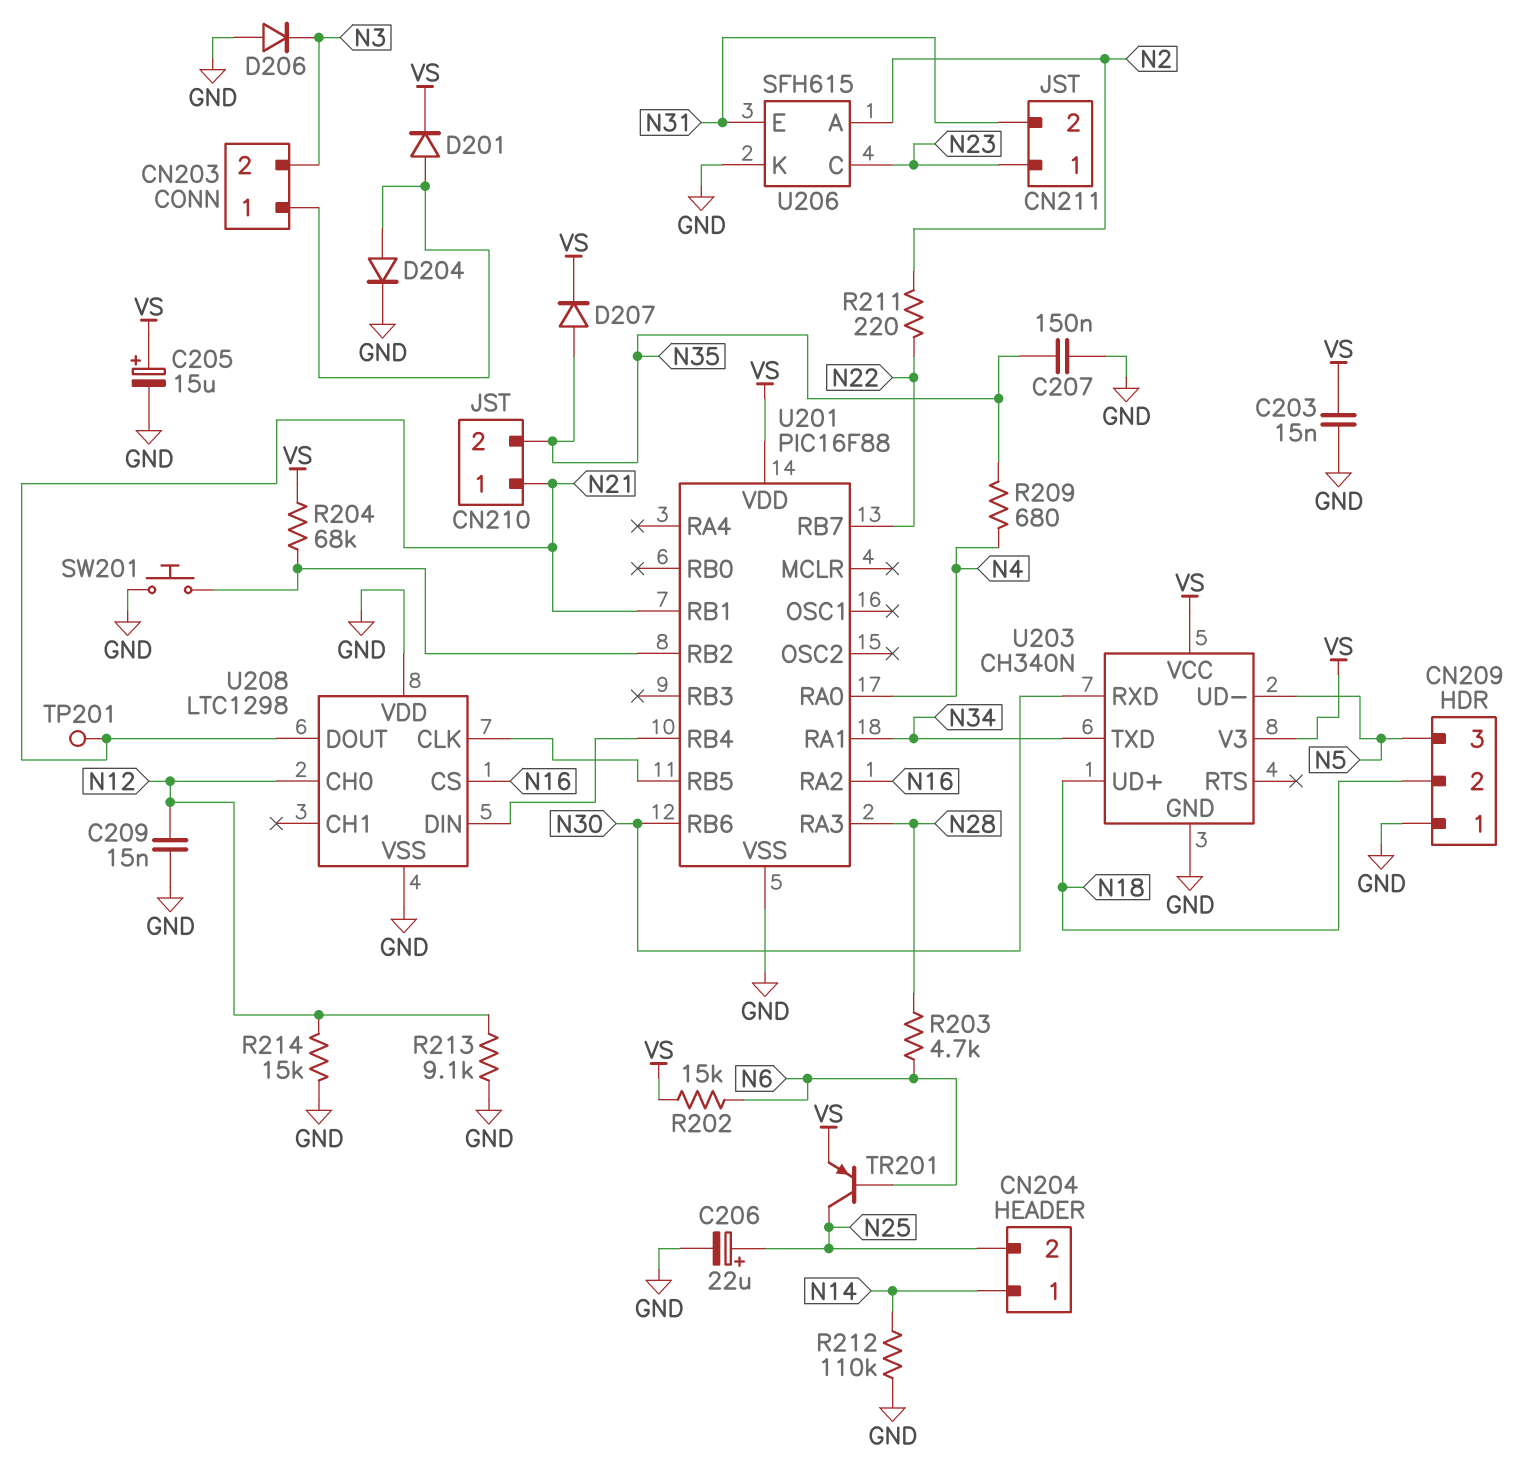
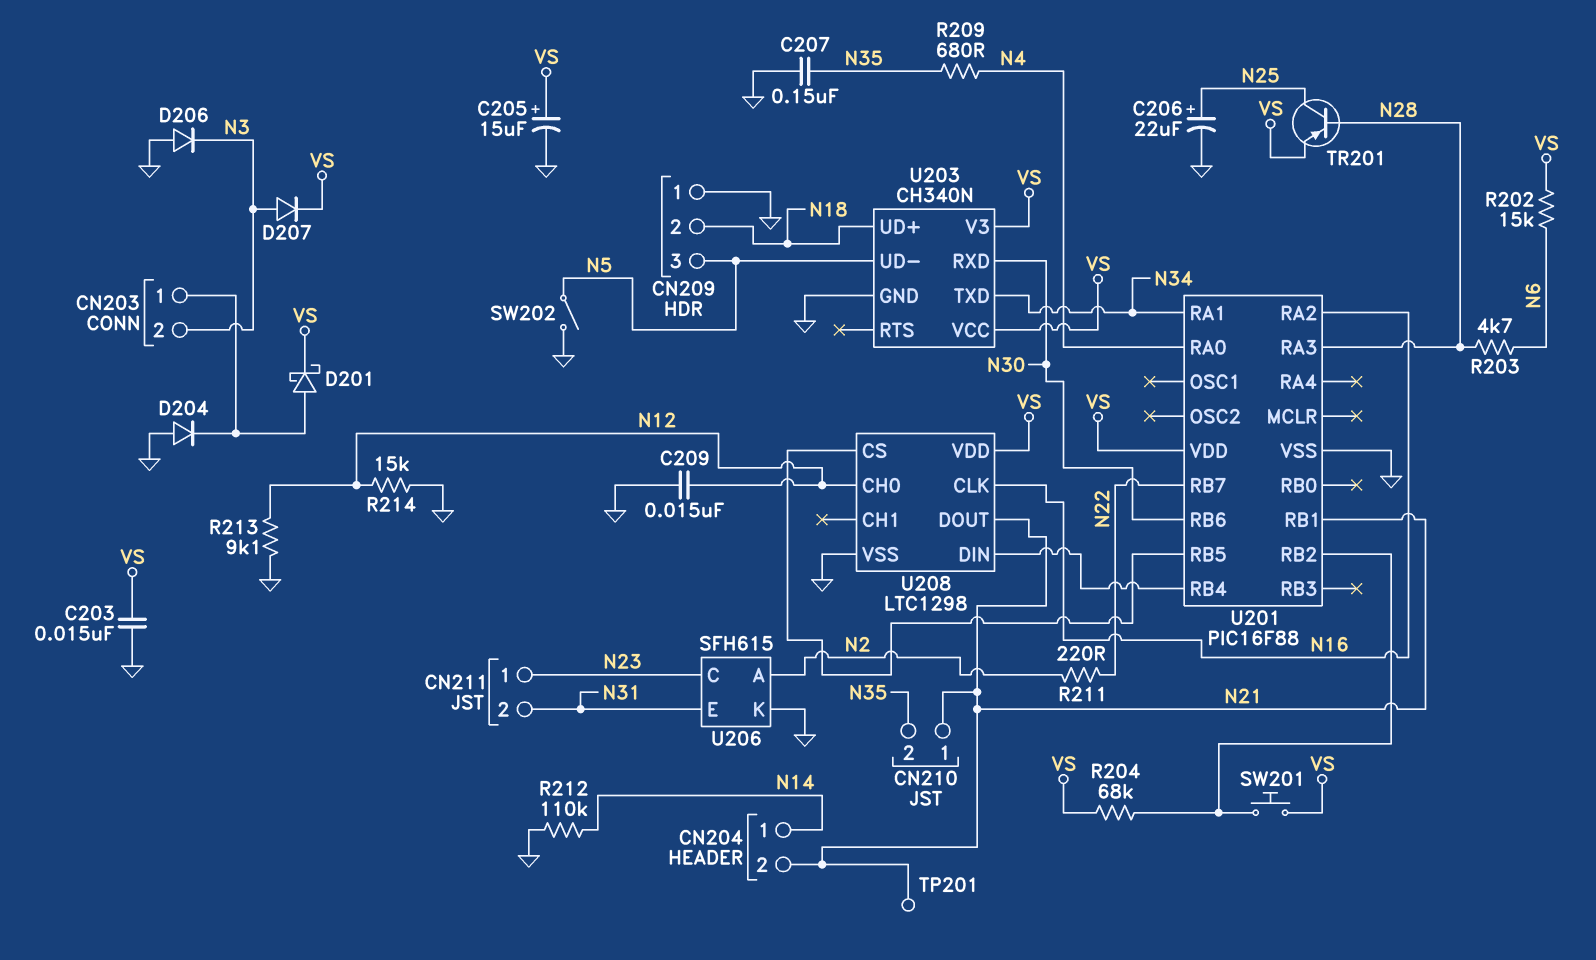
CN204 pin 2: N25 -> N21
D201: diode (A CN203/1, K VS) -> schottky (A CN203/1, K VS)
D204: diode (A CN203/1, K GND) -> diode (A GND, K CN203/1)
D207: diode (A N35, K VS) -> diode (A N3, K VS)
SW201: button (GND, U201/RB2) -> button (U201/RB2, VS)
SW202: none -> switch (GND, N5)
TR201: PNP (B N6, C N25, E VS) -> PNP (B N28, C N25, E VS)
U208 pin CLK: U201/RB5 -> N16
U208 pin CS: N16 -> U201/RB5
U208 pin VDD: GND -> VS

